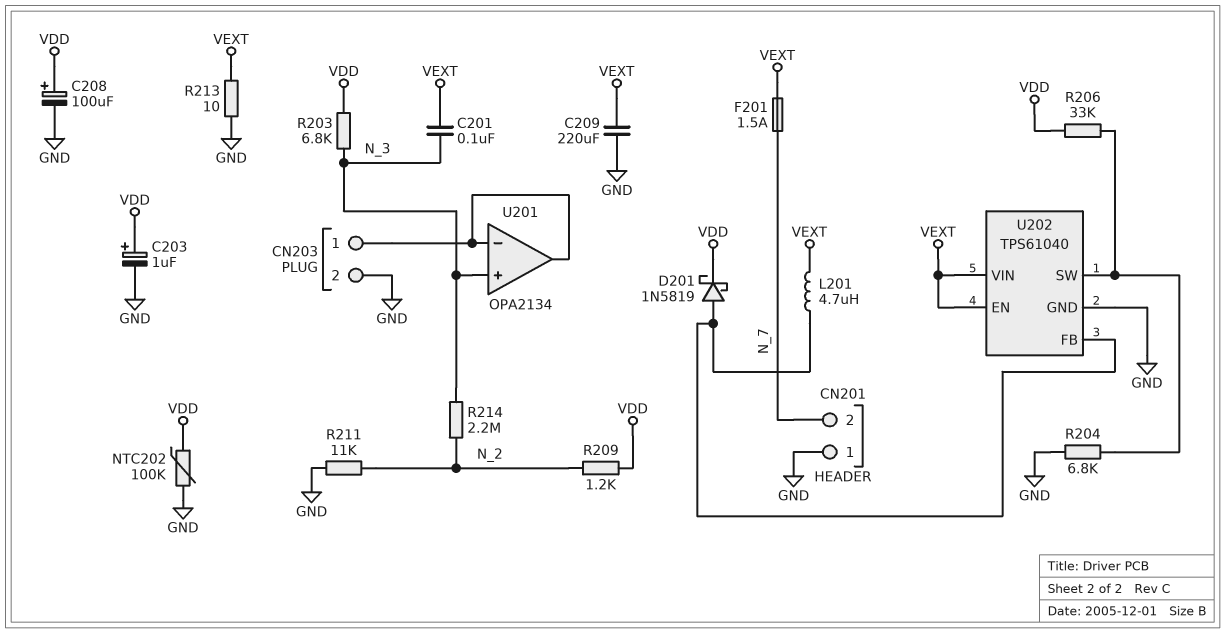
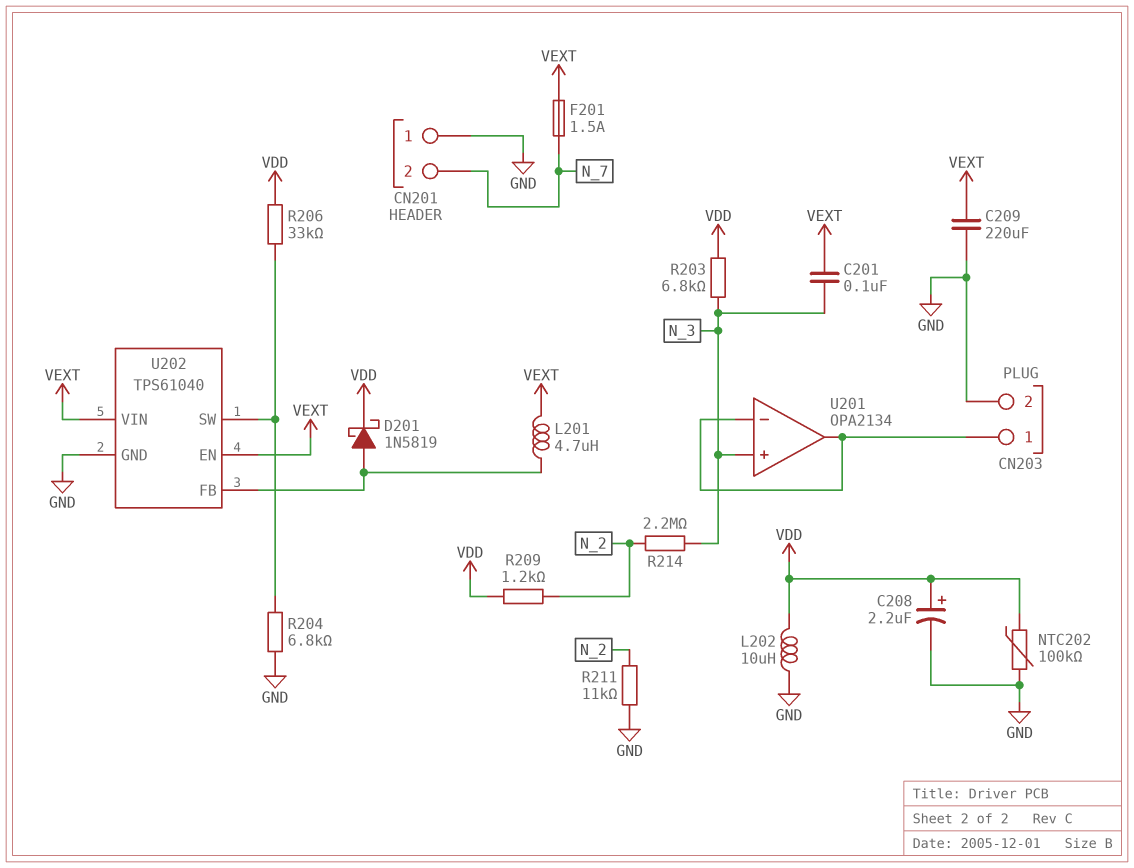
C203: 1uF (plus VDD, minus GND) -> none
C208: 100uF (plus VDD, minus GND) -> 2.2uF (plus VDD, minus GND)
L202: none -> 10uH (GND, VDD)
R213: 10 (GND, VEXT) -> none

